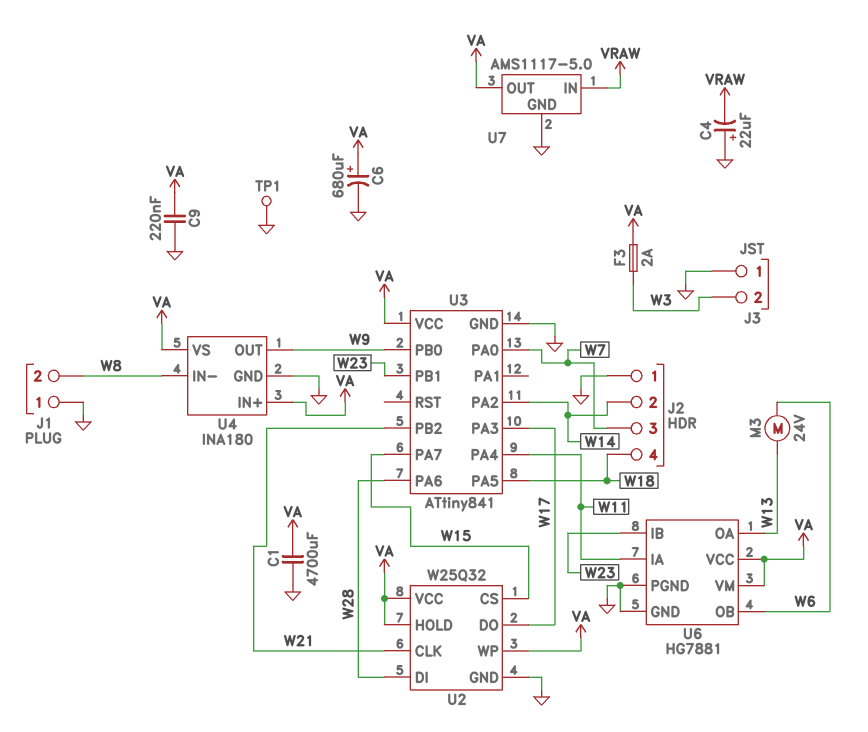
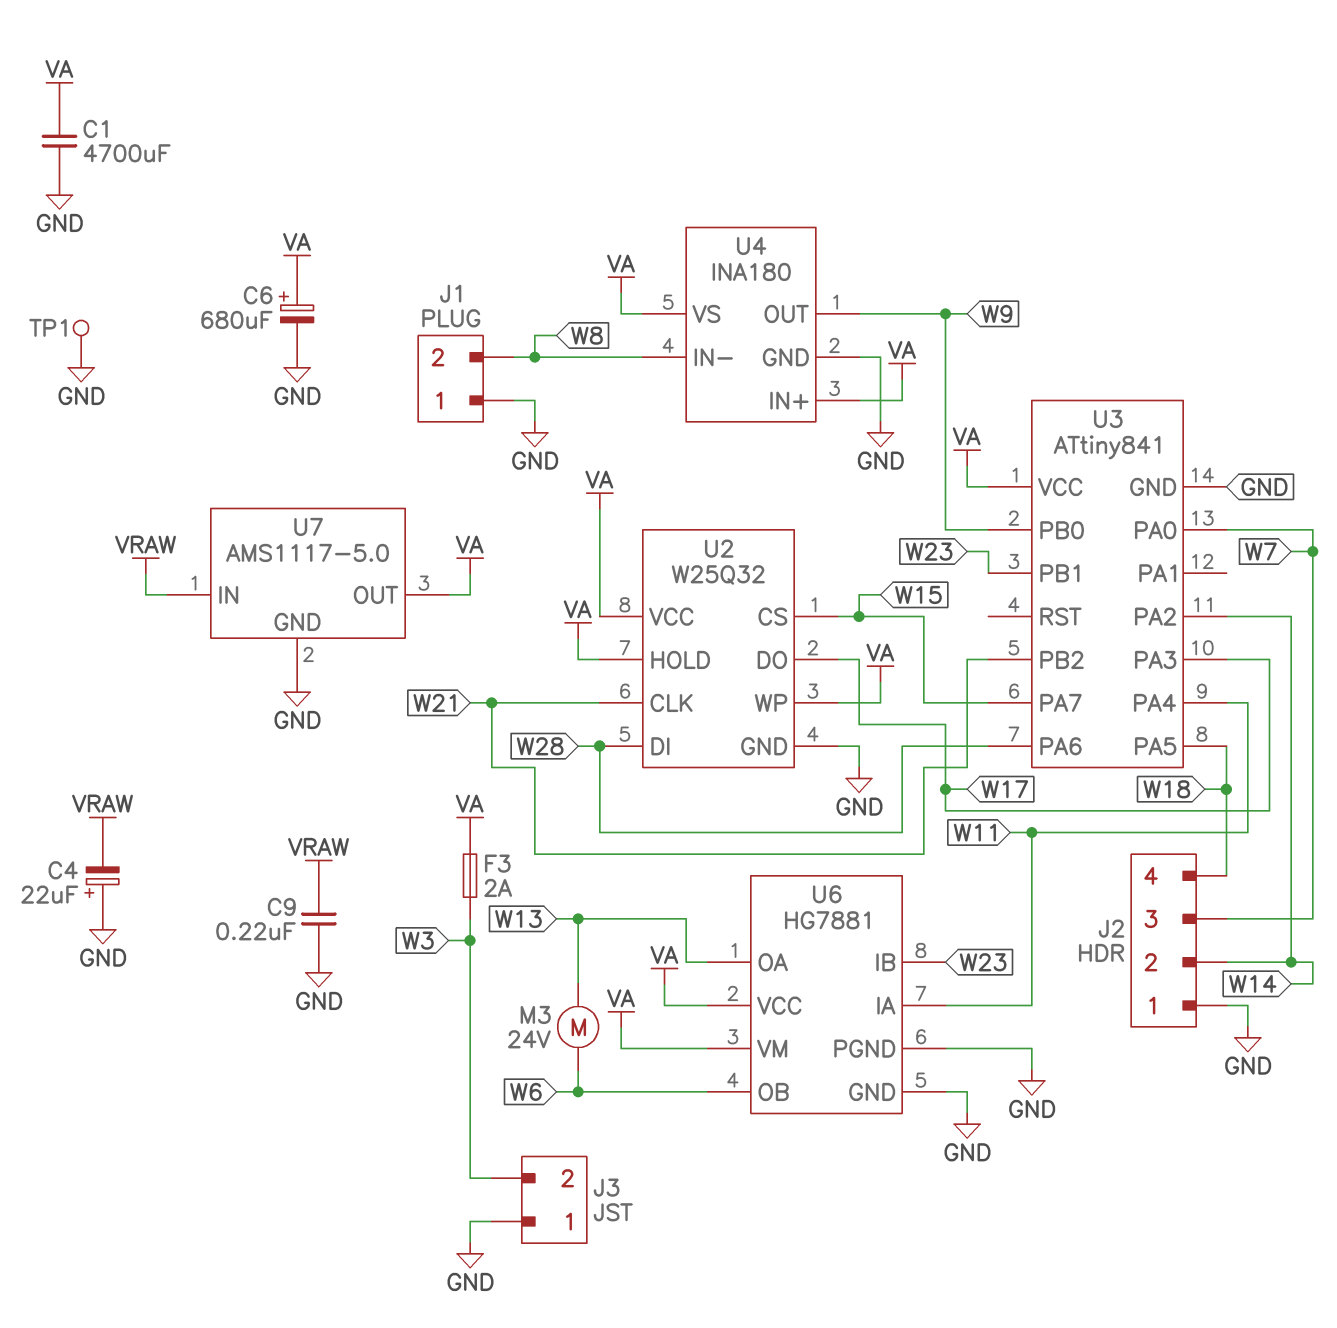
C9: 220nF (GND, VA) -> 220nF (GND, VRAW)

